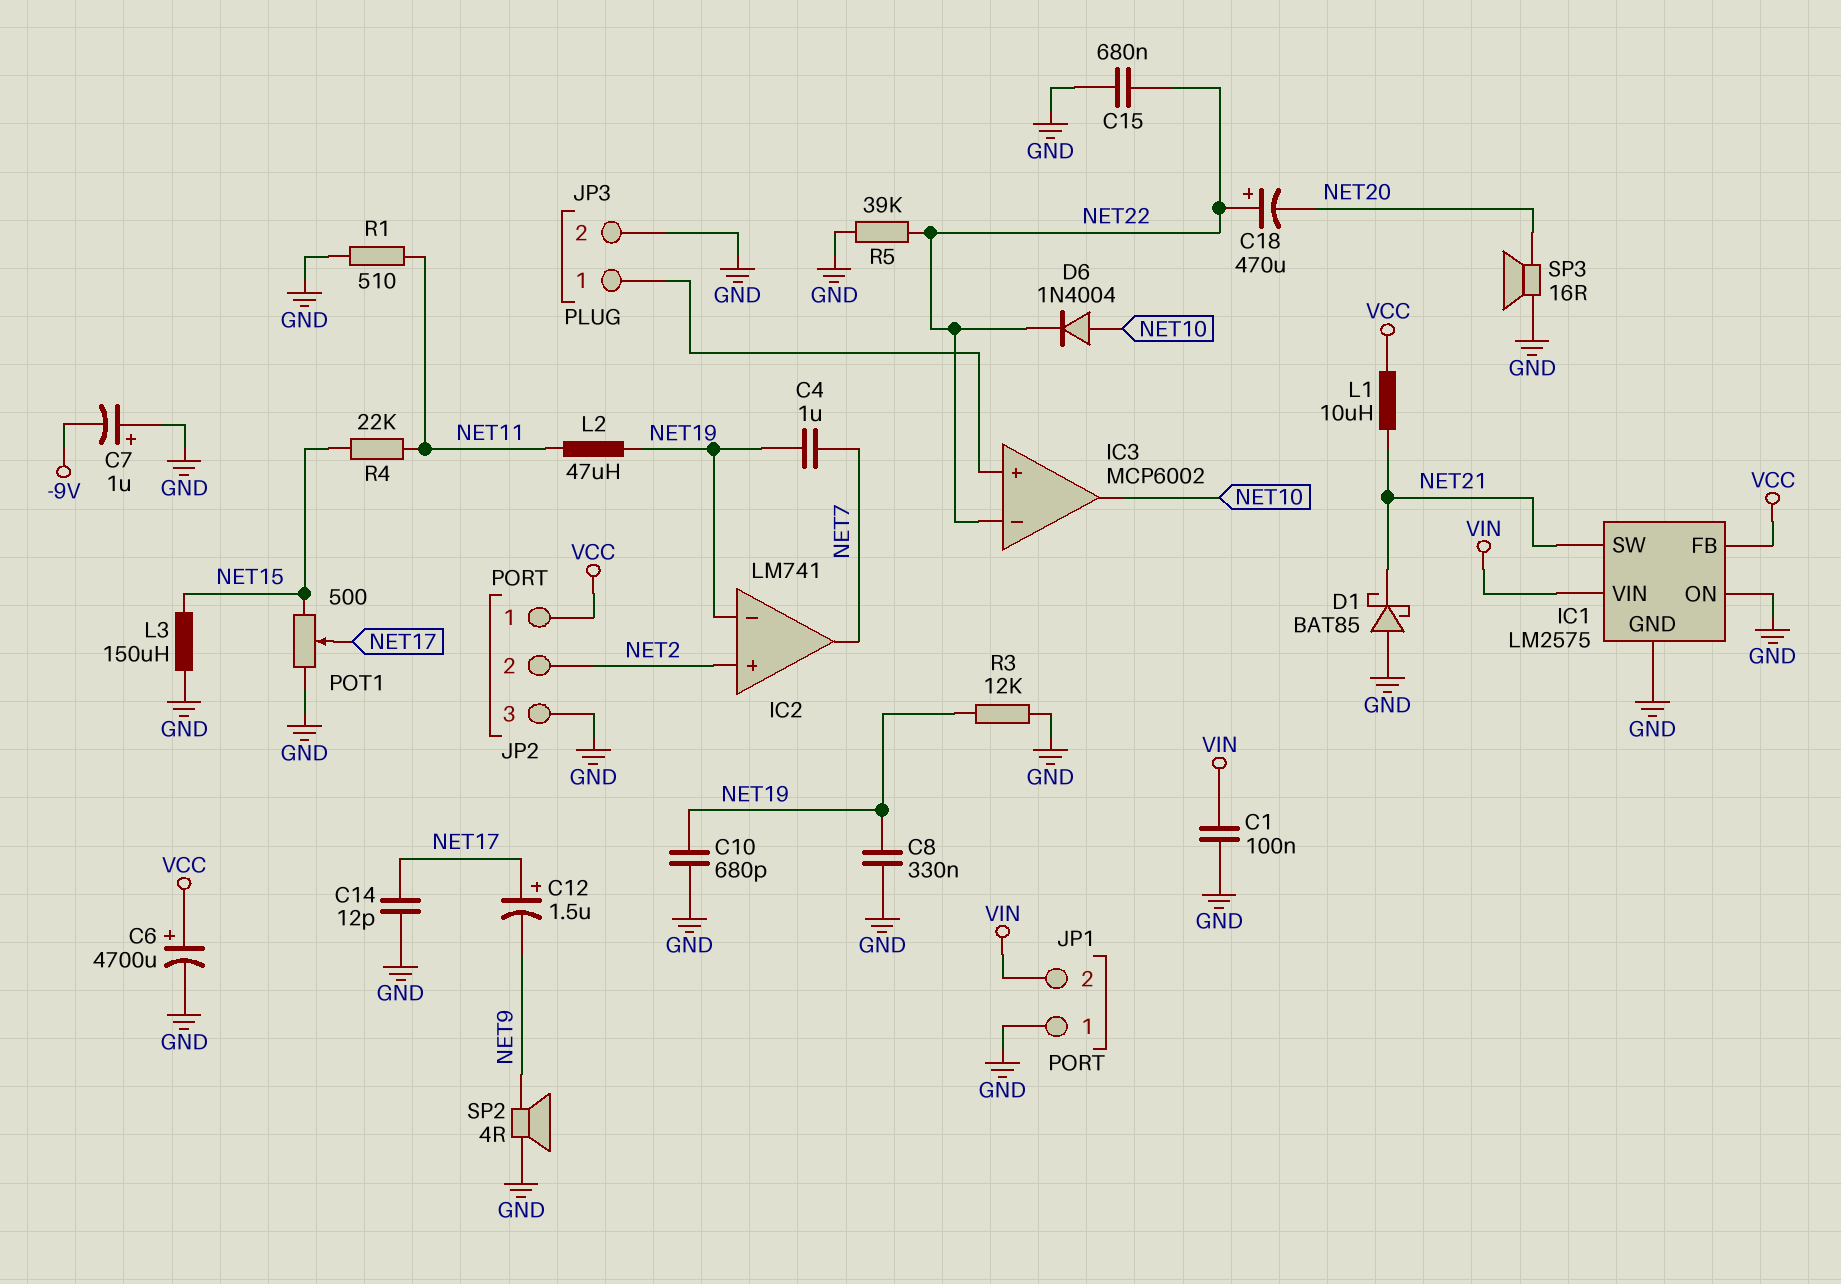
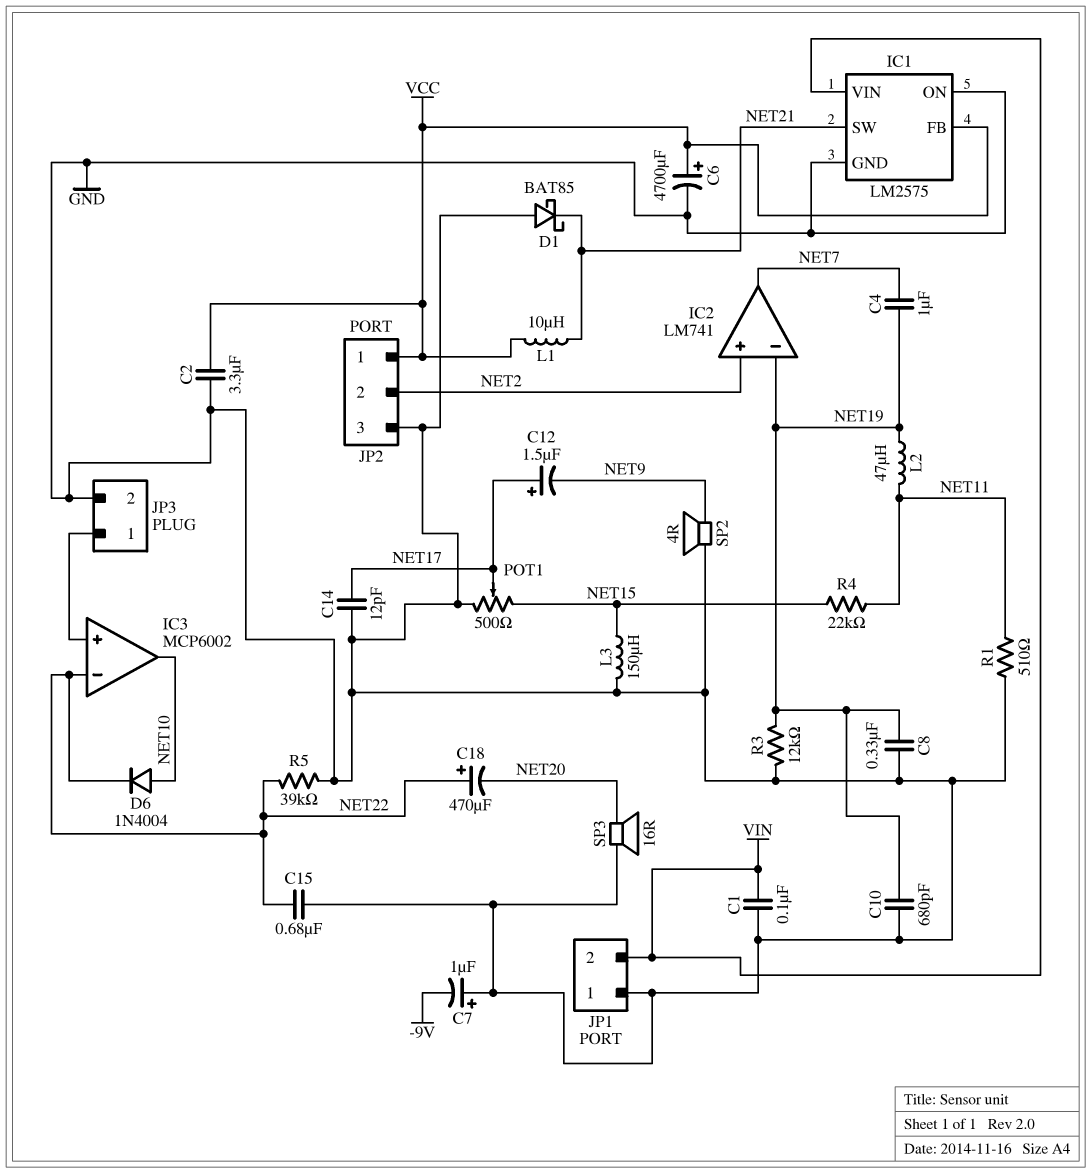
C2: none -> 3.3uF (GND, VCC)

